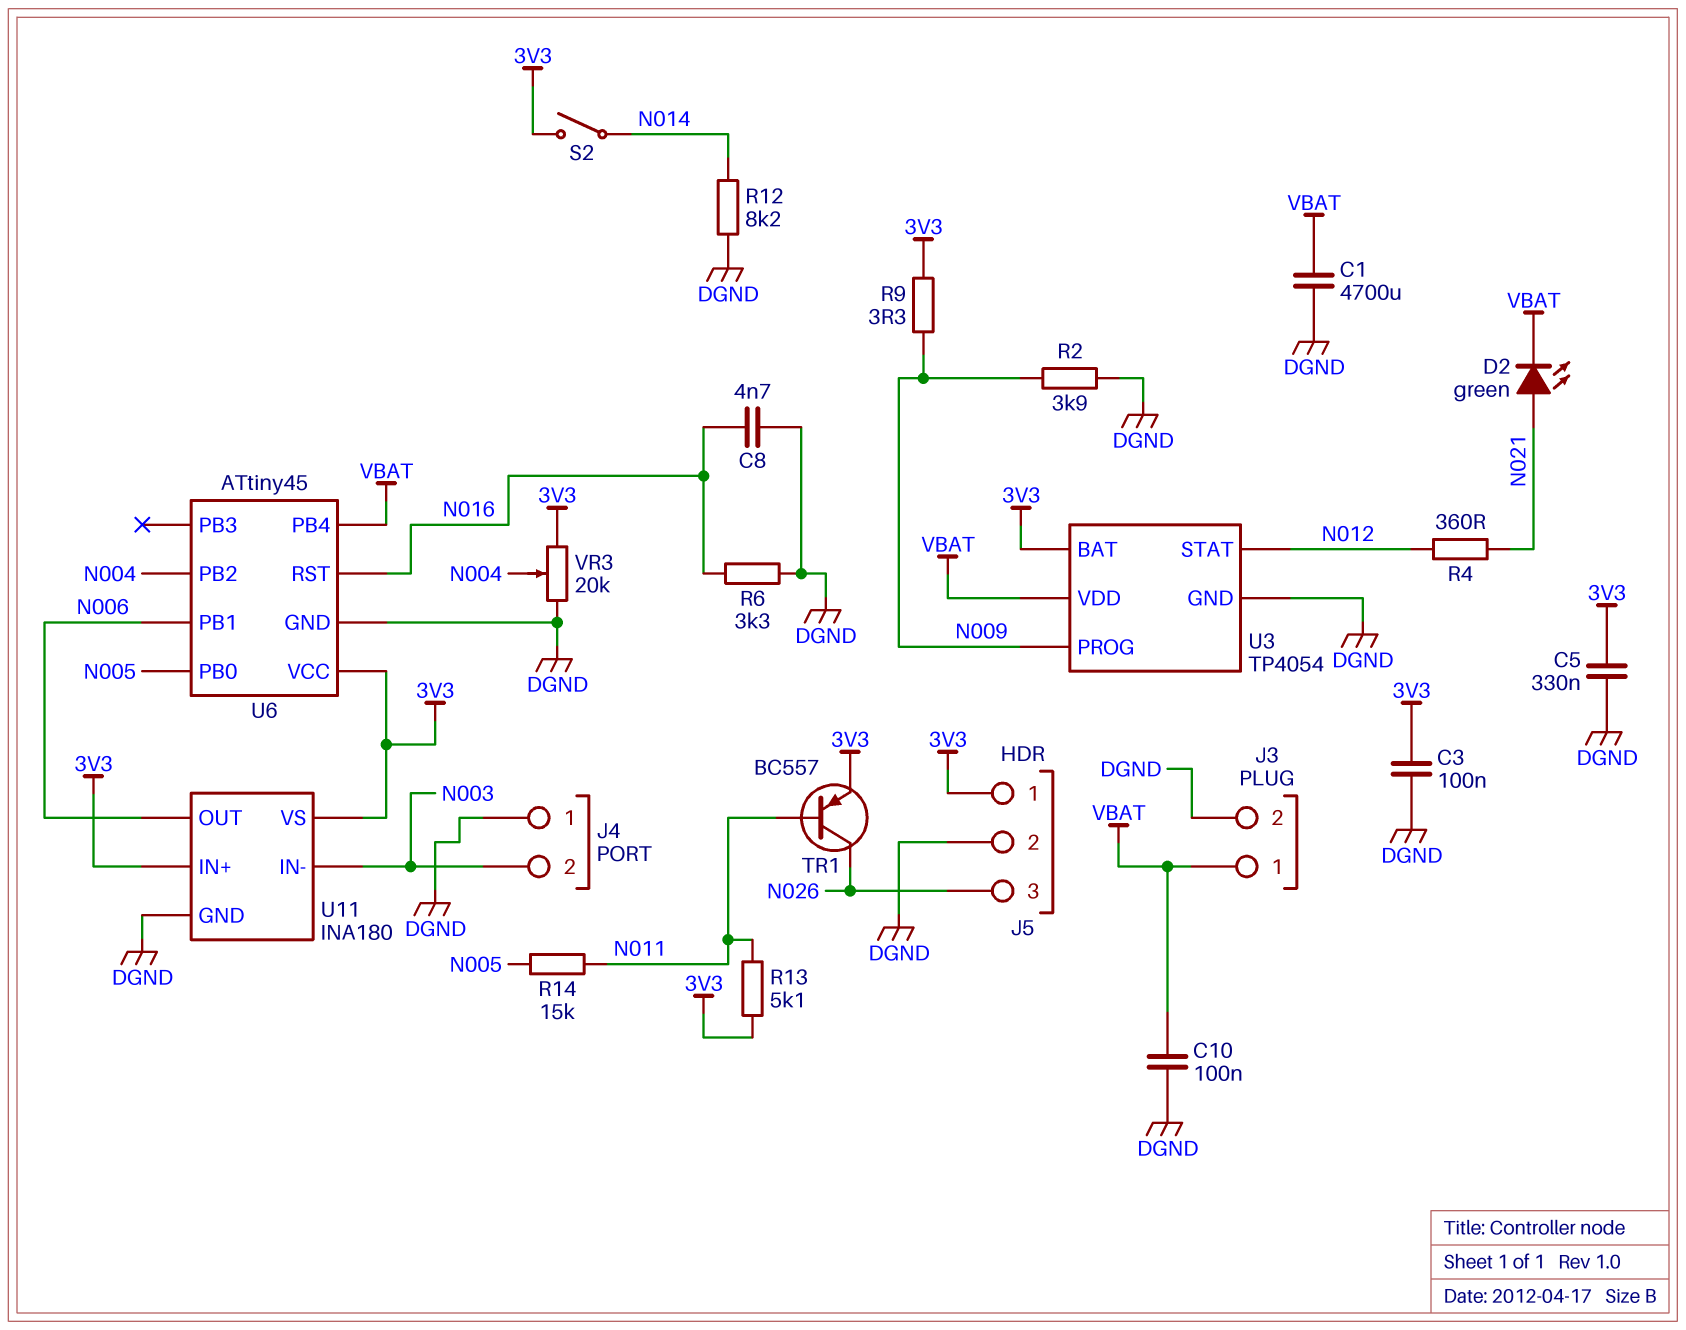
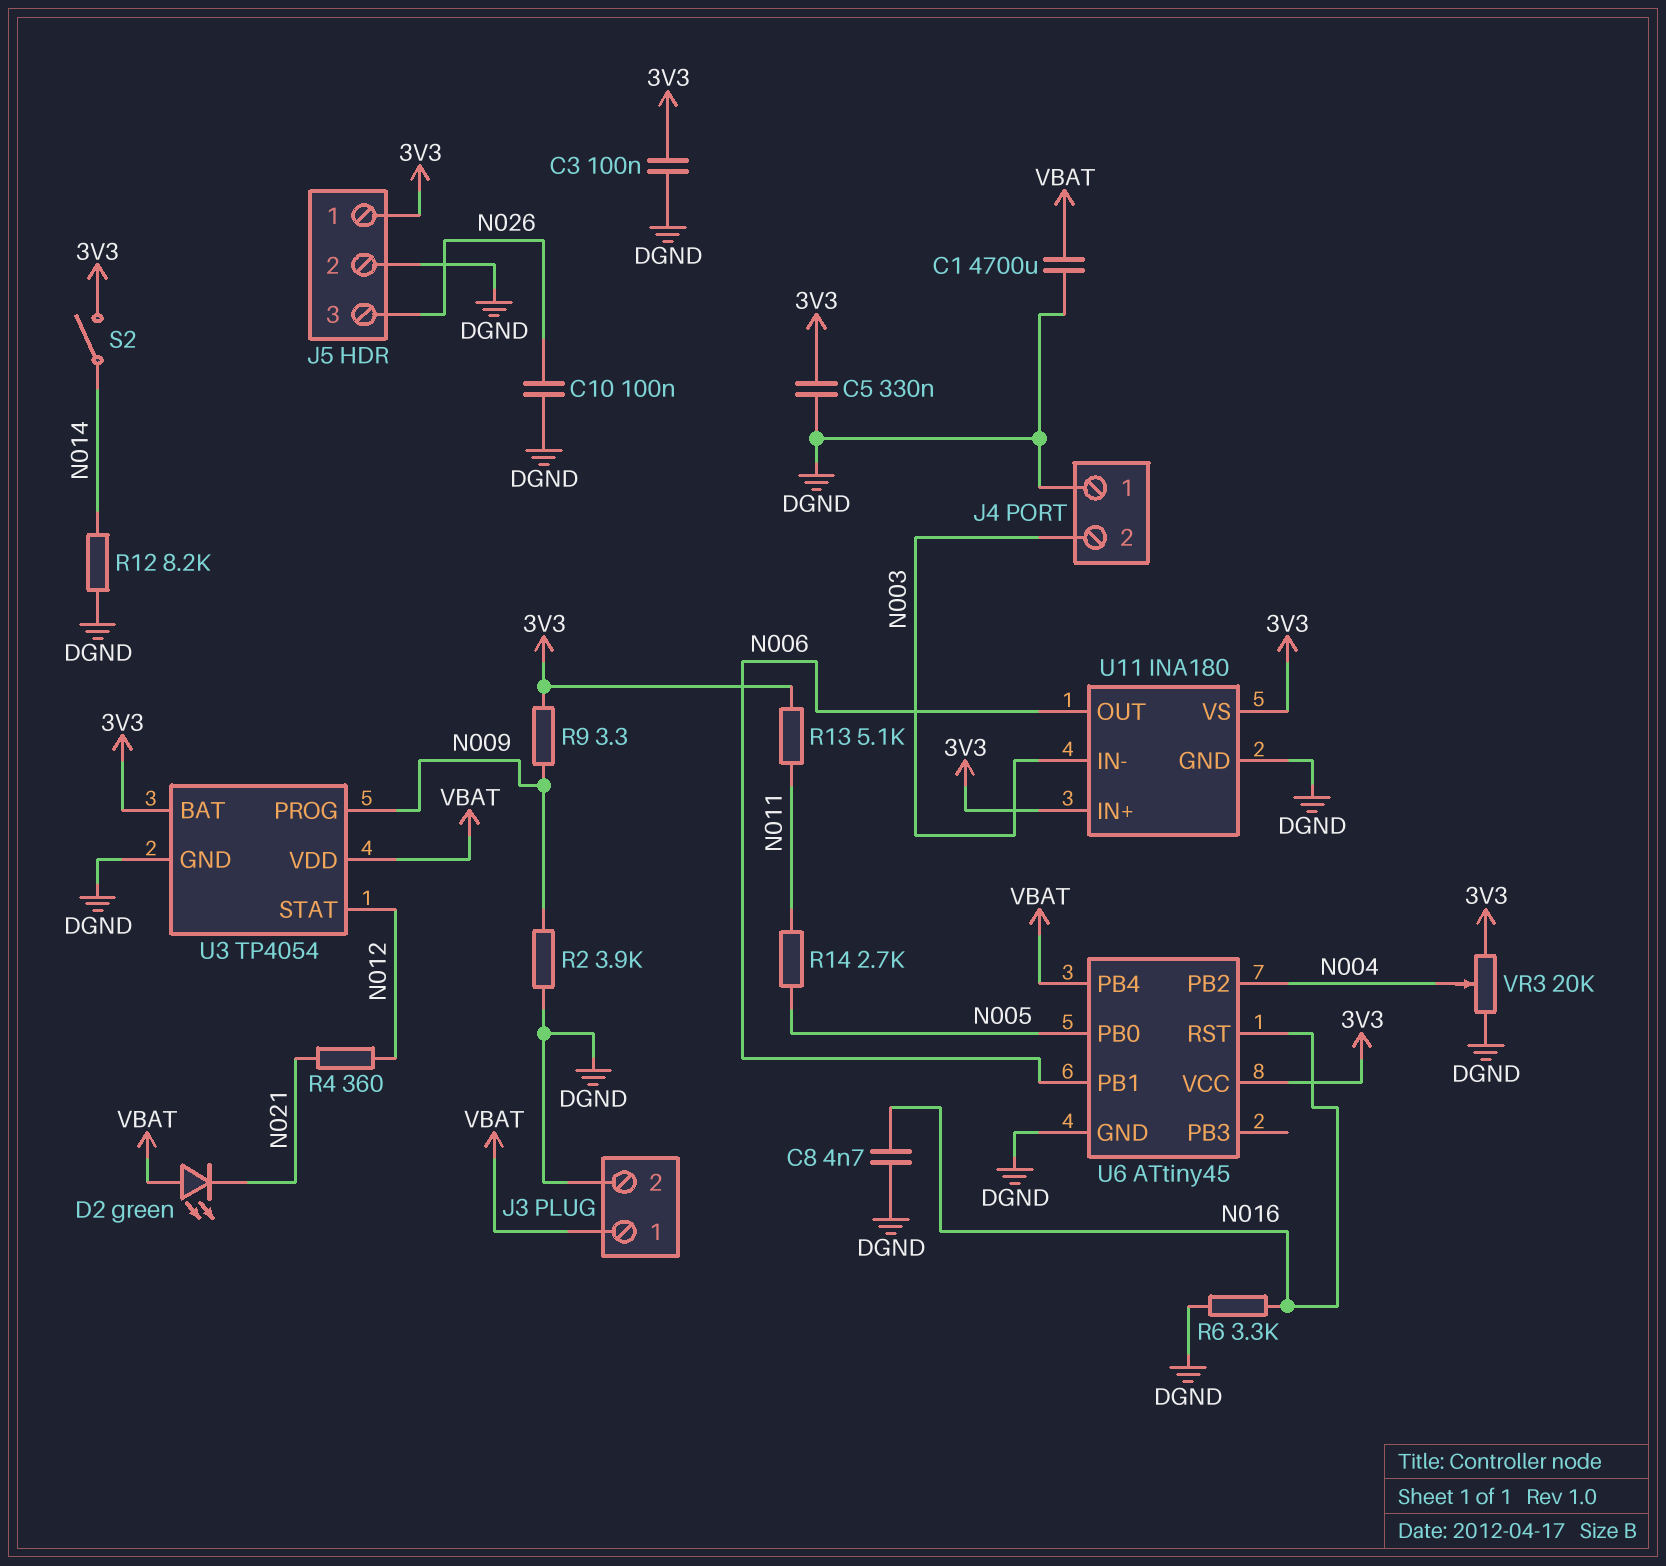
C10: 100nF (DGND, VBAT) -> 100nF (DGND, N026)
D2: LED green (A N021, K VBAT) -> LED green (A VBAT, K N021)
R14: 15k (N005, N011) -> 2.7k (N005, N011)
TR1: PNP BC557 (B N011, C N026, E 3V3) -> none

